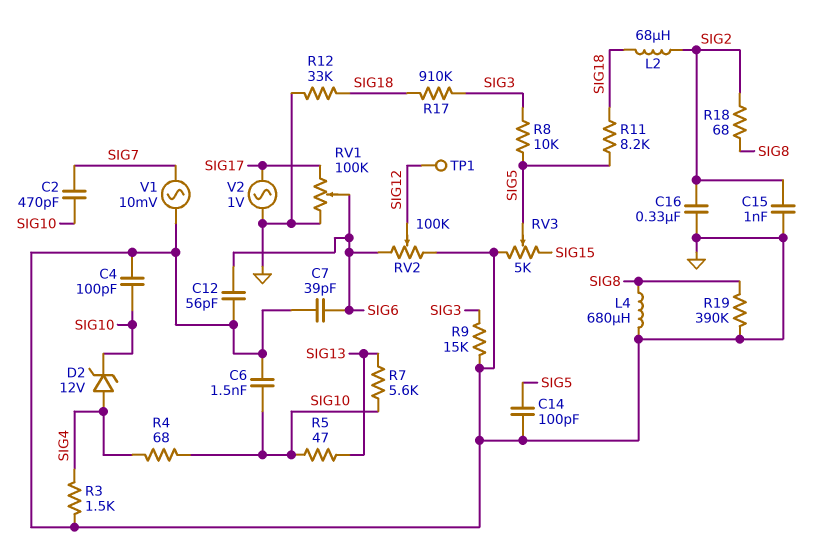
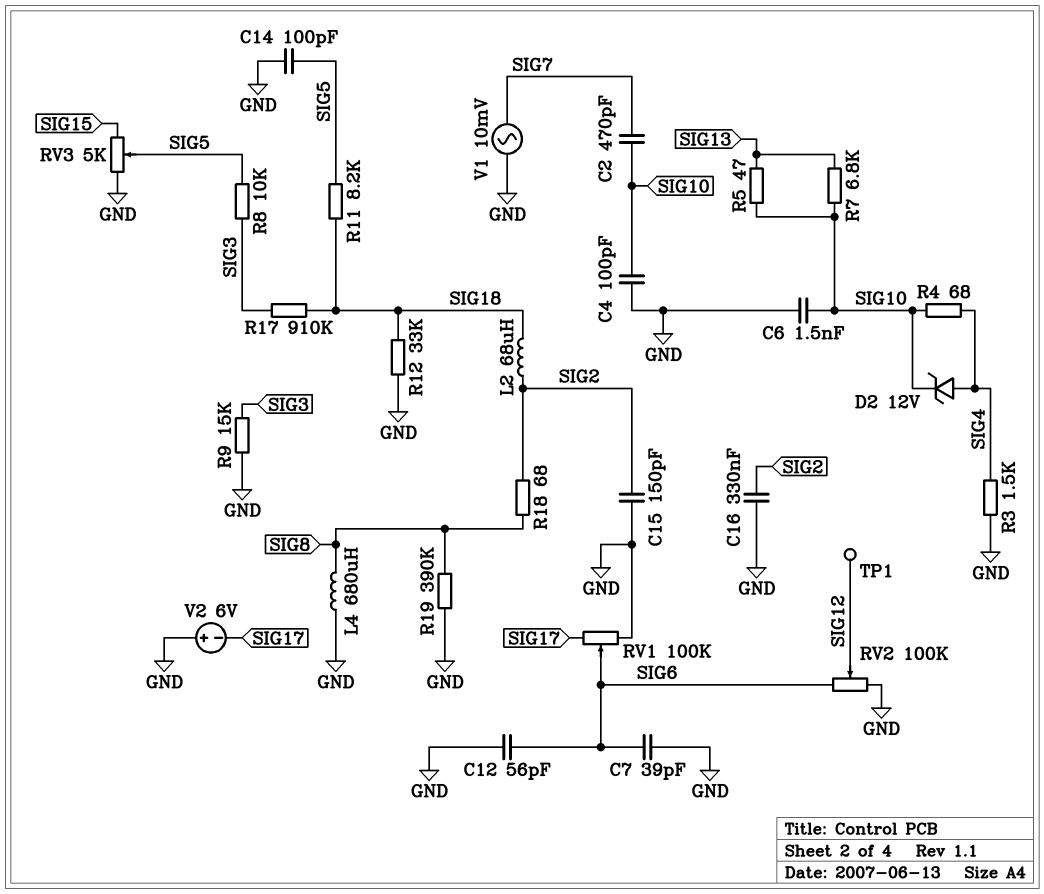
C15: 1nF (GND, SIG2) -> 150pF (GND, SIG2)
R7: 5.6k (SIG10, SIG13) -> 6.8k (SIG10, SIG13)
V2: AC 1V (GND, SIG17) -> 6V (plus GND, minus SIG17)

